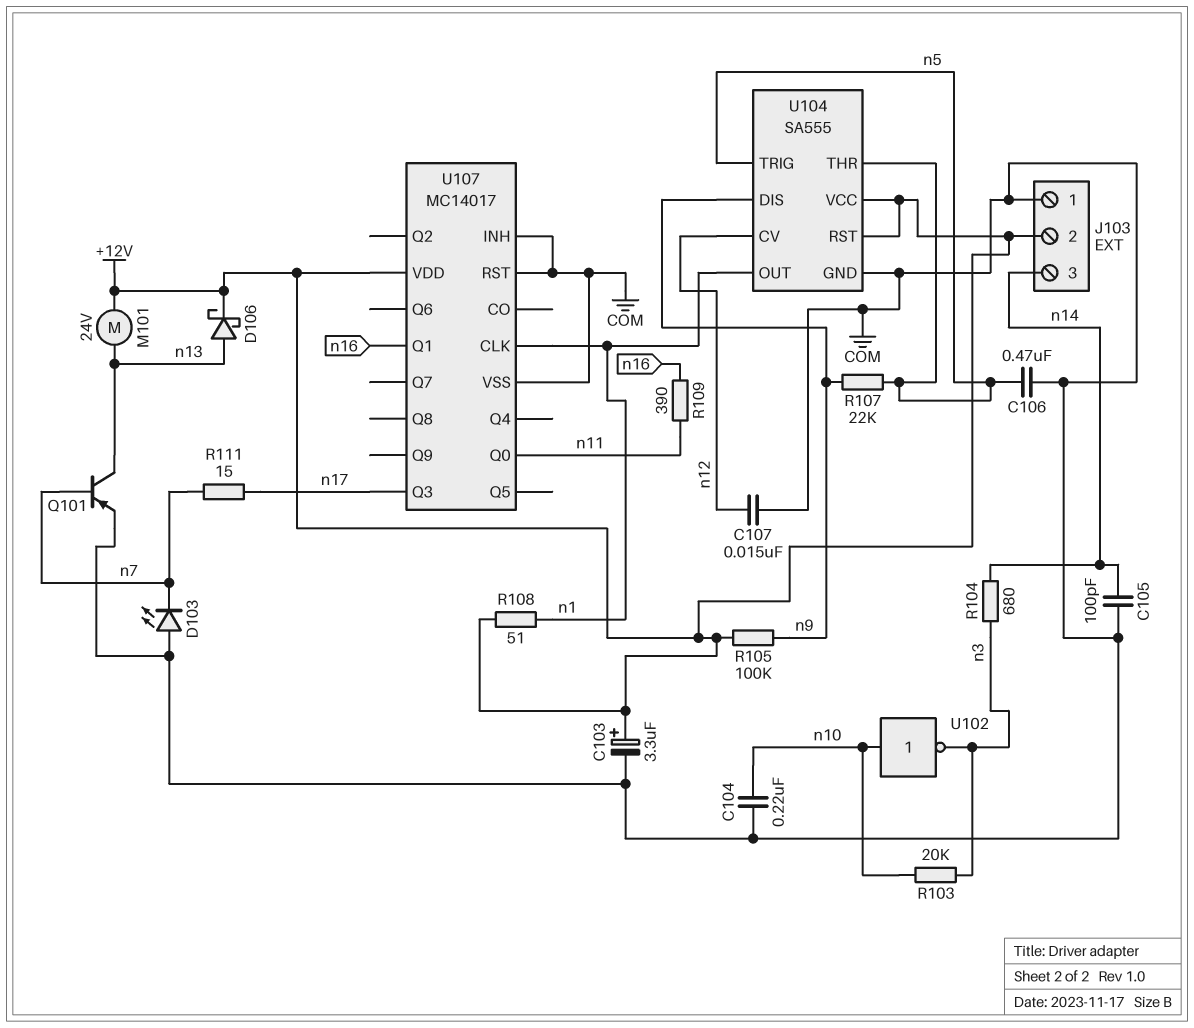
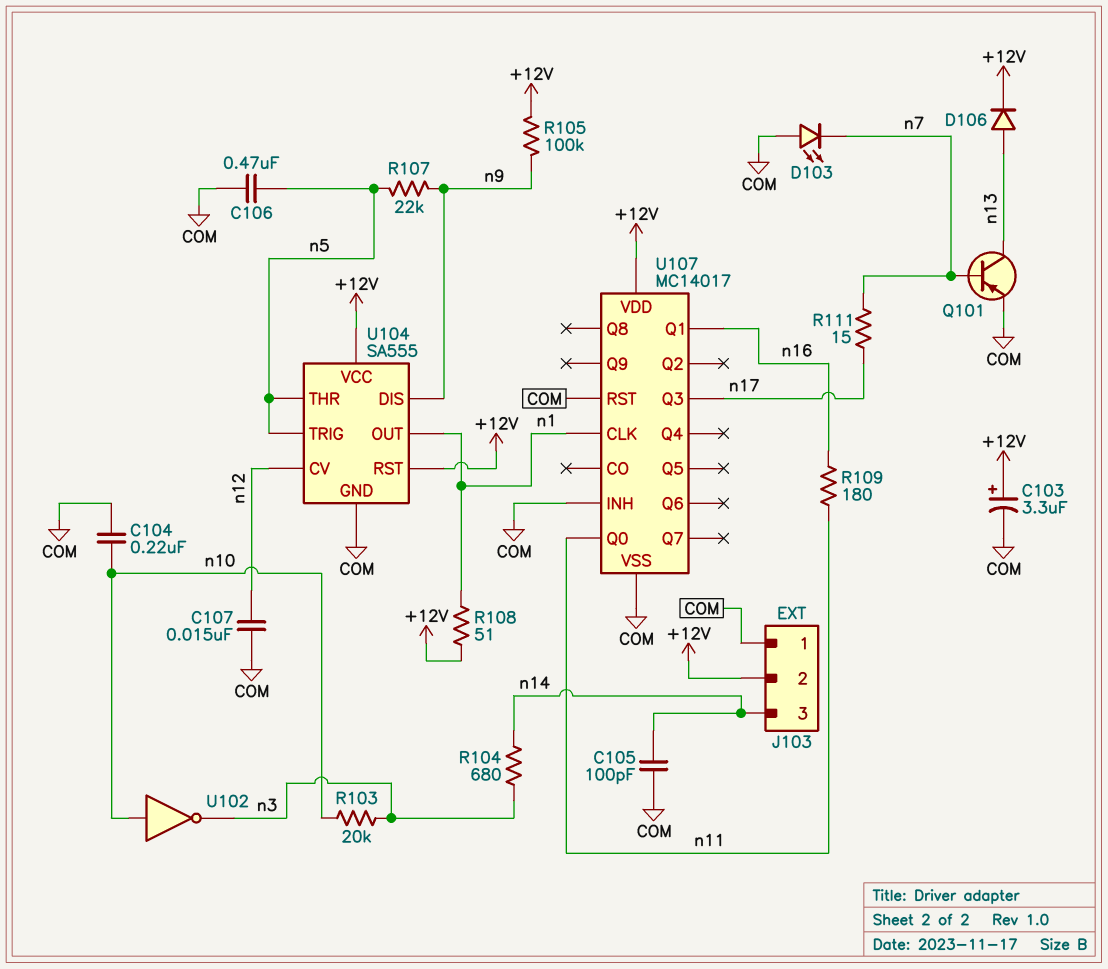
D106: schottky (A n13, K +12V) -> diode (A n13, K +12V)
M101: motor 24V (+12V, n13) -> none
R109: 390 (n11, n16) -> 180 (n11, n16)

